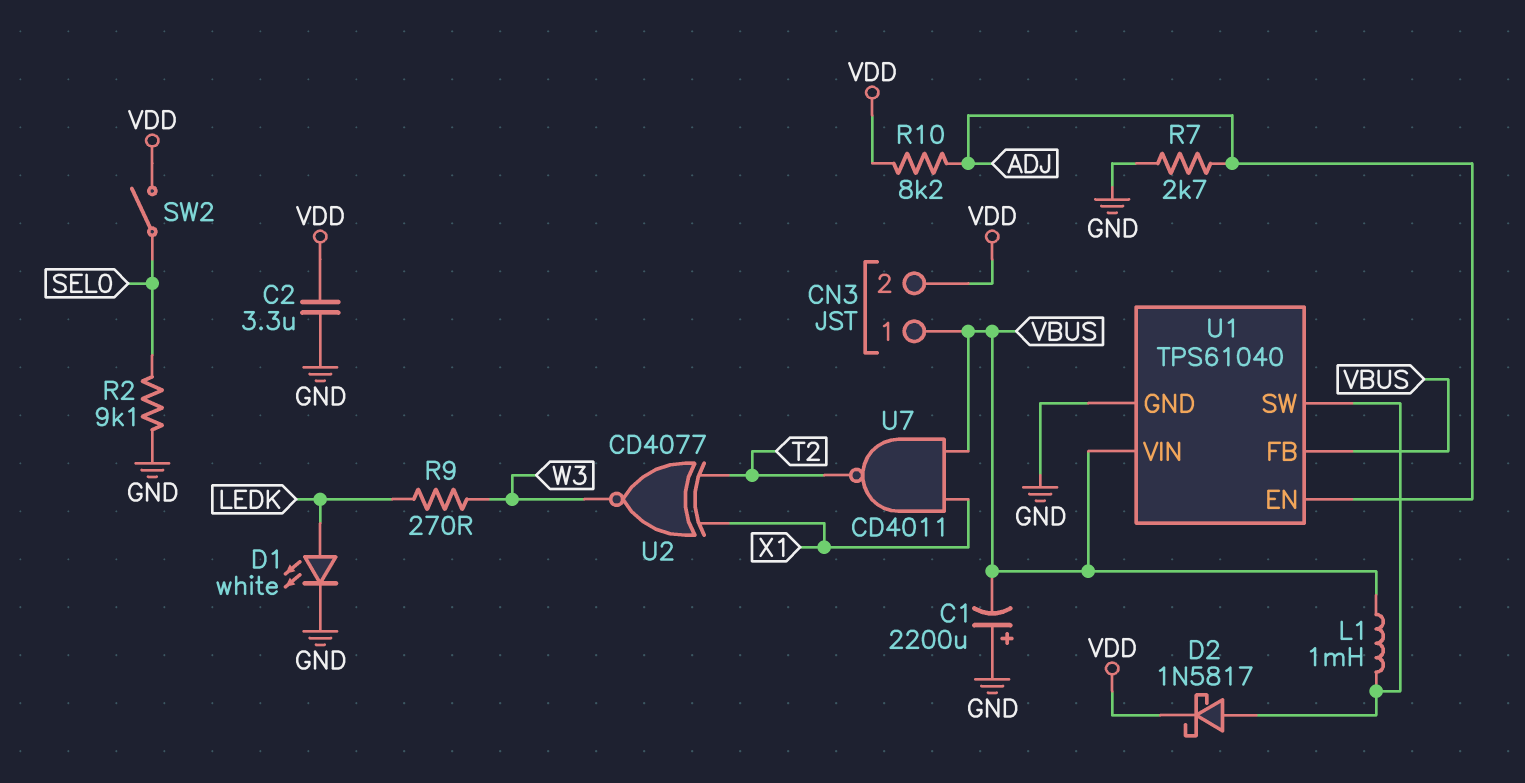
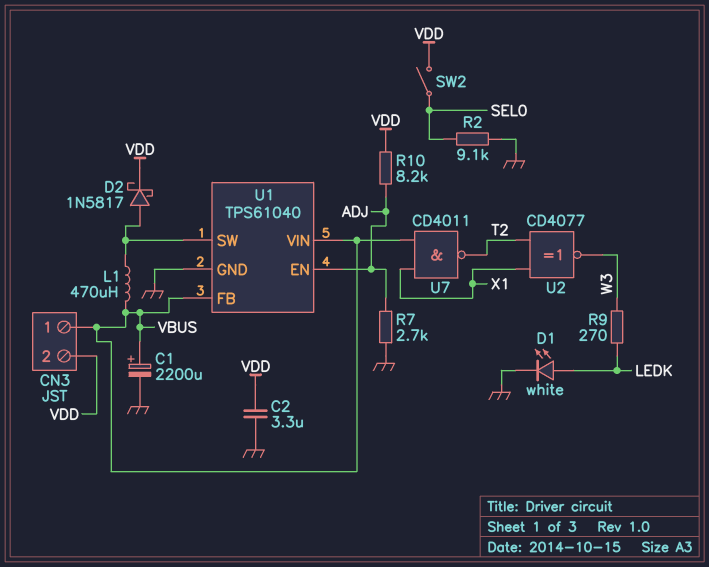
C1: 2200uF (plus GND, minus VBUS) -> 2200uF (plus VBUS, minus GND)
L1: 1mH (U1/SW, VBUS) -> 470uH (U1/SW, VBUS)

